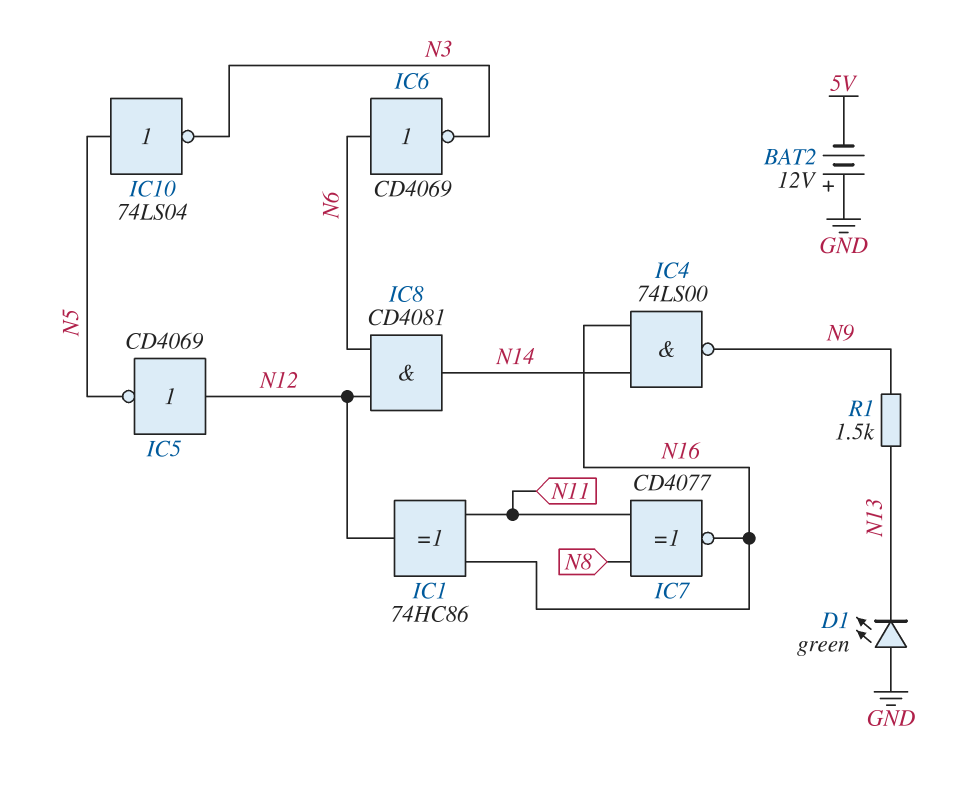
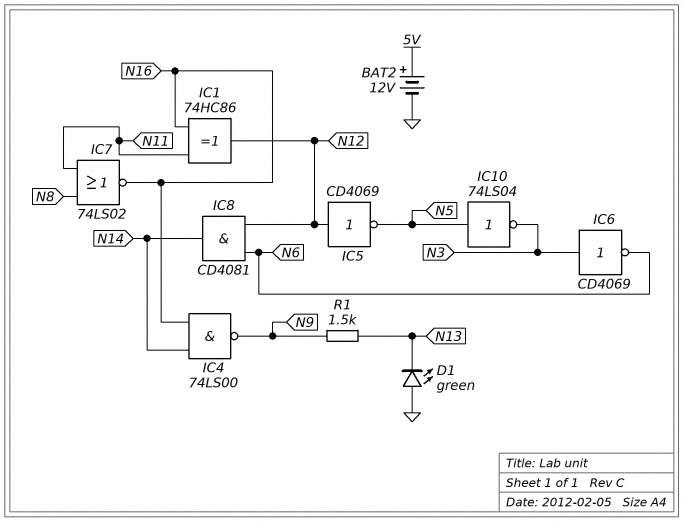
BAT2: 12V (plus GND, minus 5V) -> 12V (plus 5V, minus GND)
IC6: NOT CD4069 (in N6, out N3) -> NOT CD4069 (in N3, out N6)
IC7: XNOR CD4077 (in N8, in N11, out N16) -> NOR 74LS02 (in N8, in N11, out N16)

